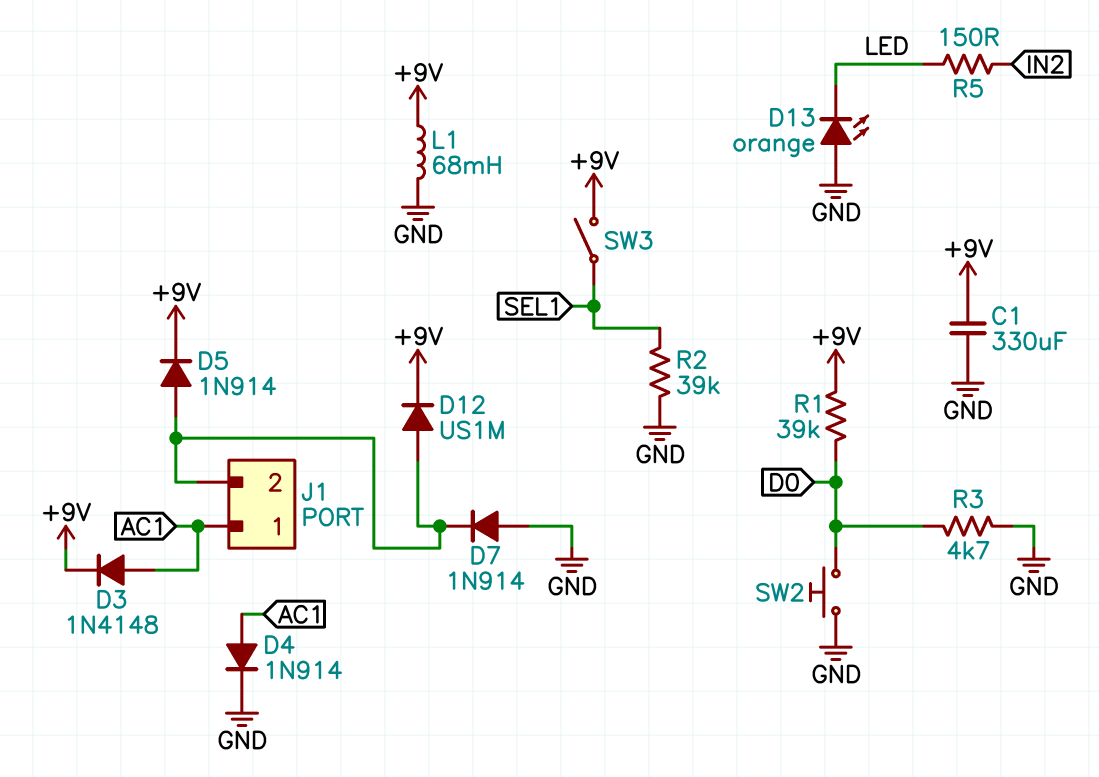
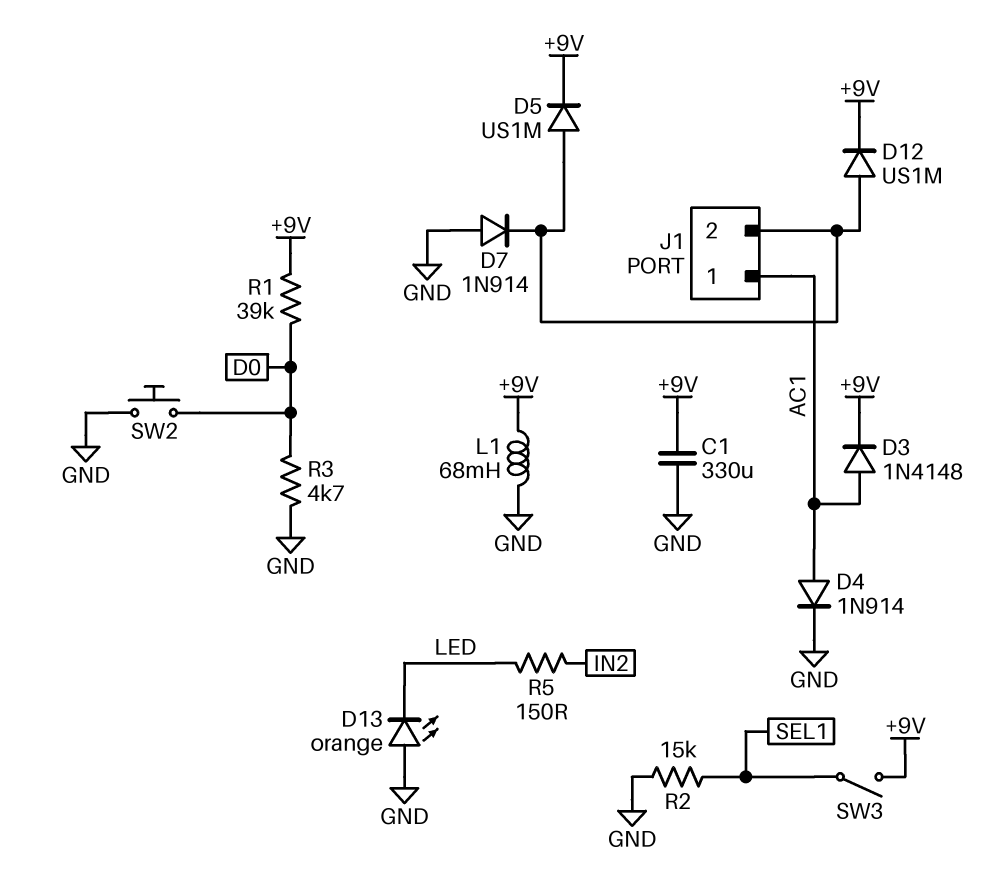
D5: diode 1N914 (A J1/2, K +9V) -> diode US1M (A J1/2, K +9V)
R2: 39k (GND, SEL1) -> 15k (GND, SEL1)

